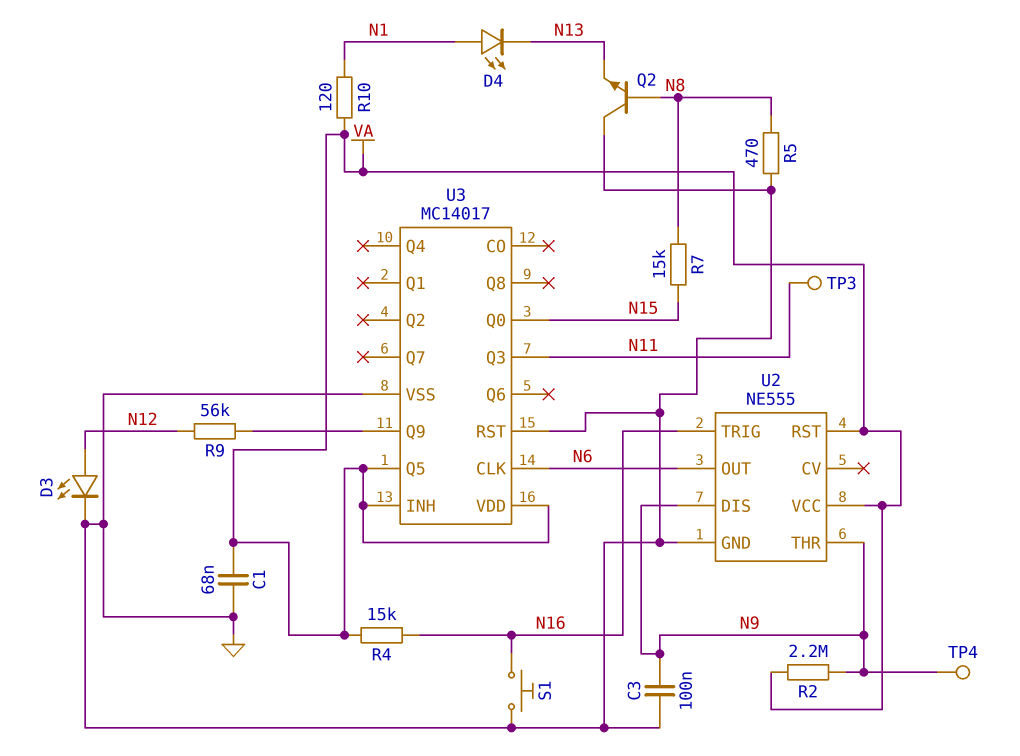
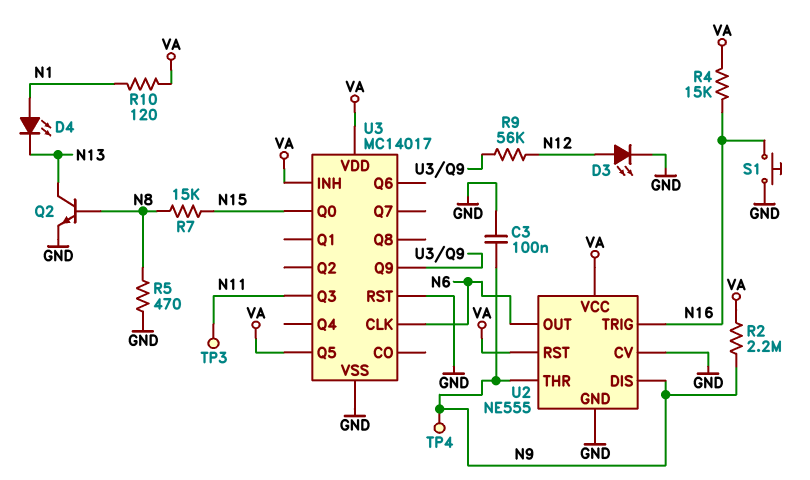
C1: 68nF (GND, VA) -> none
Q2: NPN (B N8, C GND, E N13) -> NPN (B N8, C N13, E GND)
U2 pin CV: none -> GND

